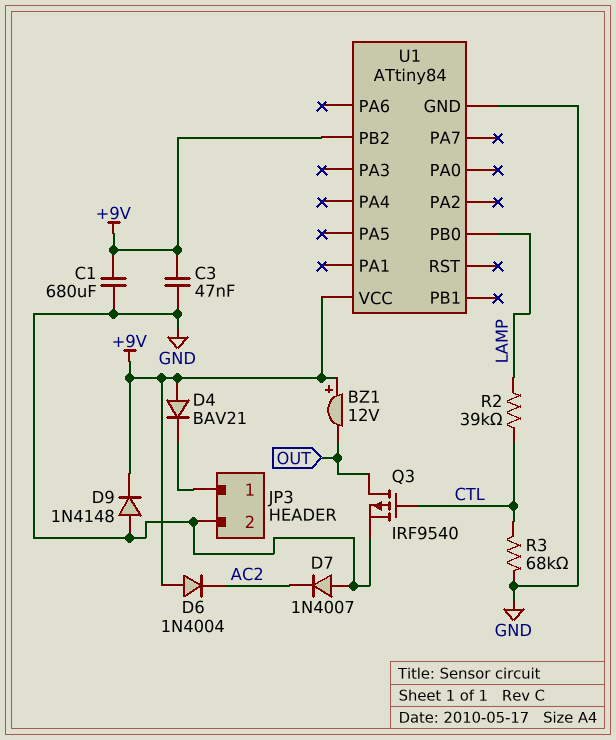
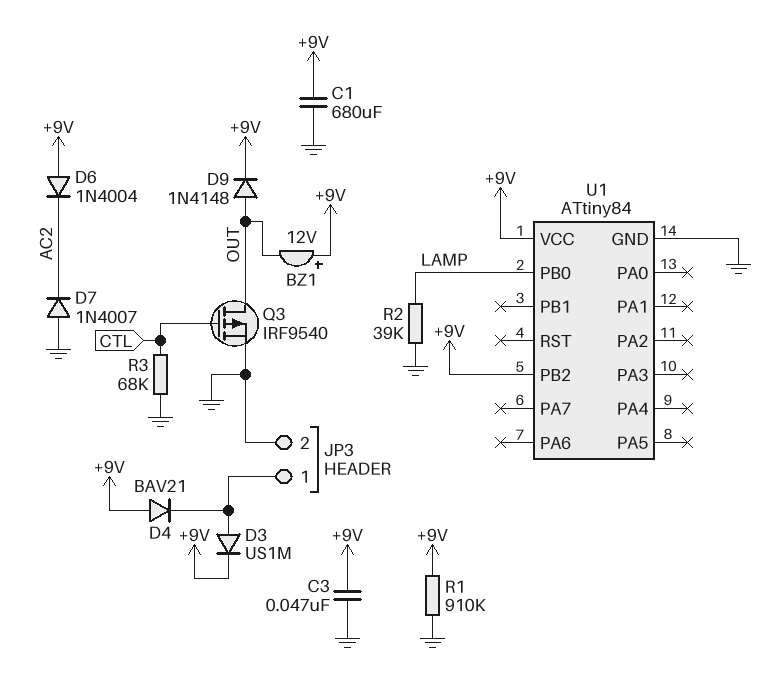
D3: none -> diode US1M (A JP3/1, K +9V)
D9: diode 1N4148 (A GND, K +9V) -> diode 1N4148 (A OUT, K +9V)
R1: none -> 910k (+9V, GND)
R2: 39k (CTL, LAMP) -> 39k (GND, LAMP)

